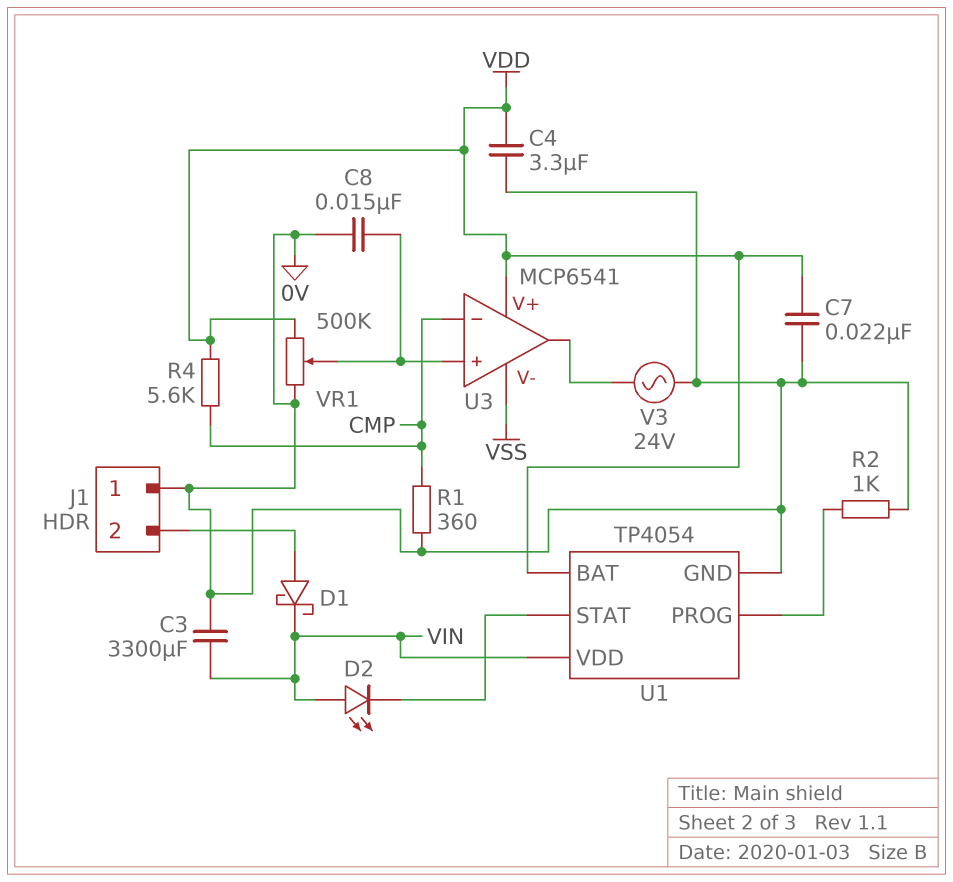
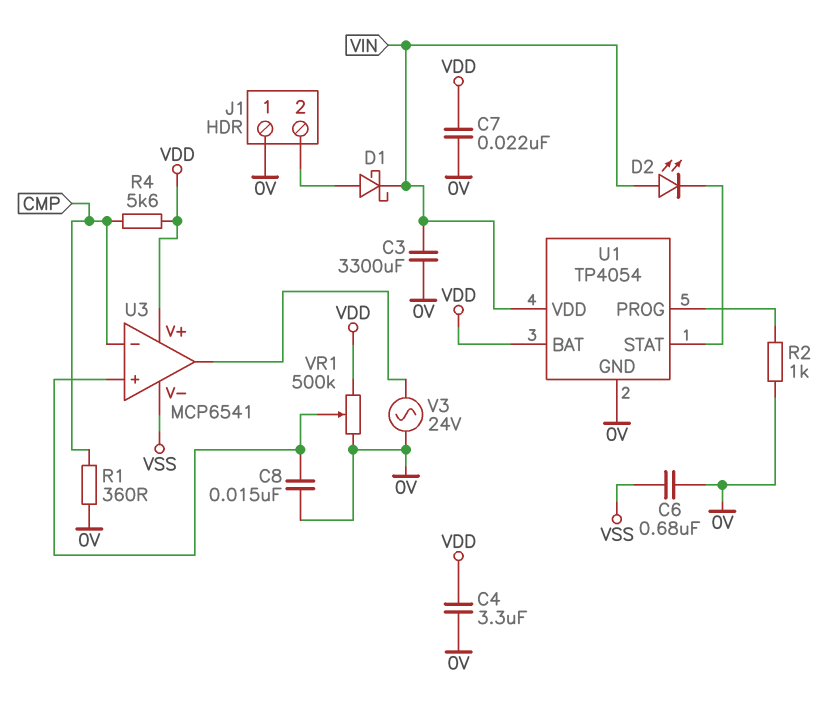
C6: none -> 680nF (0V, VSS)

